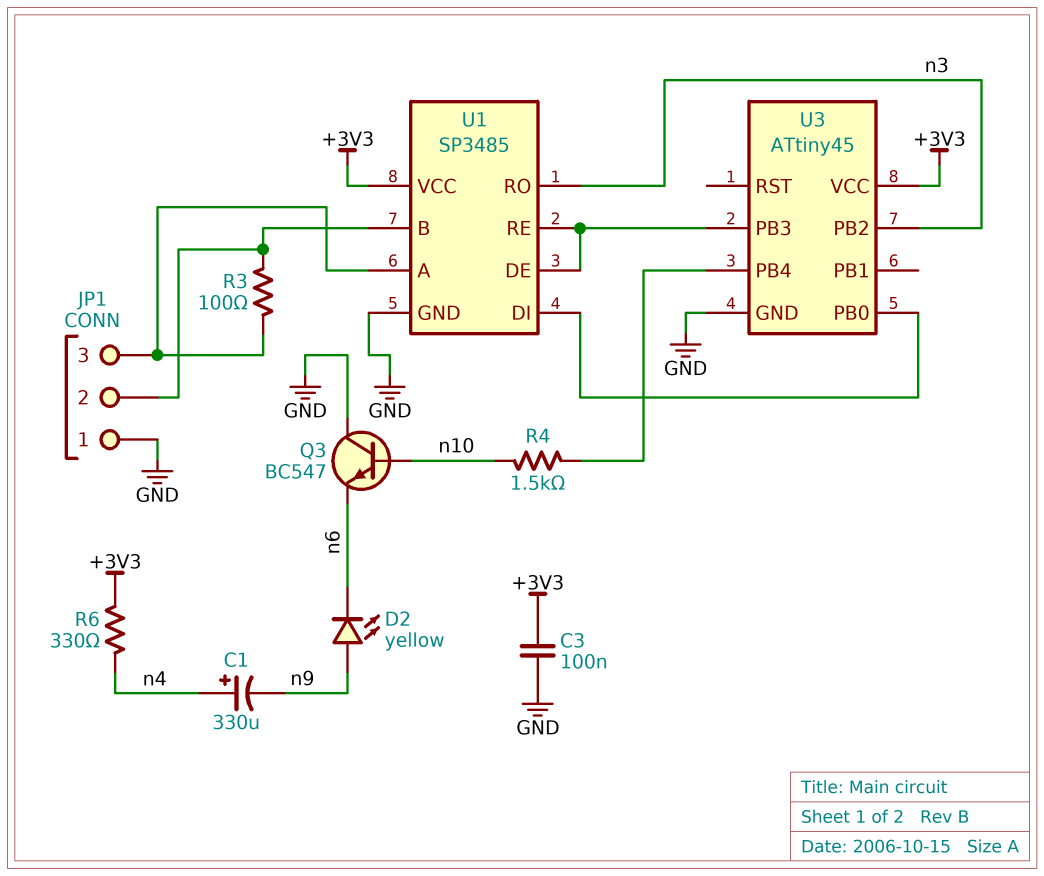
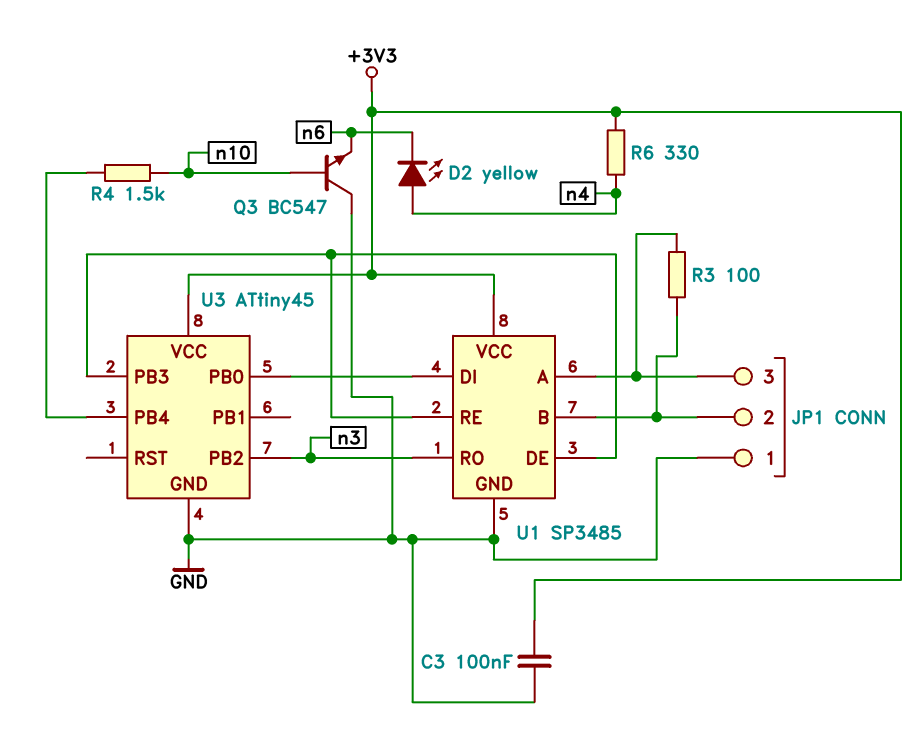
C1: 330uF (plus n4, minus n9) -> none
D2: LED yellow (A n9, K n6) -> LED yellow (A n4, K n6)

